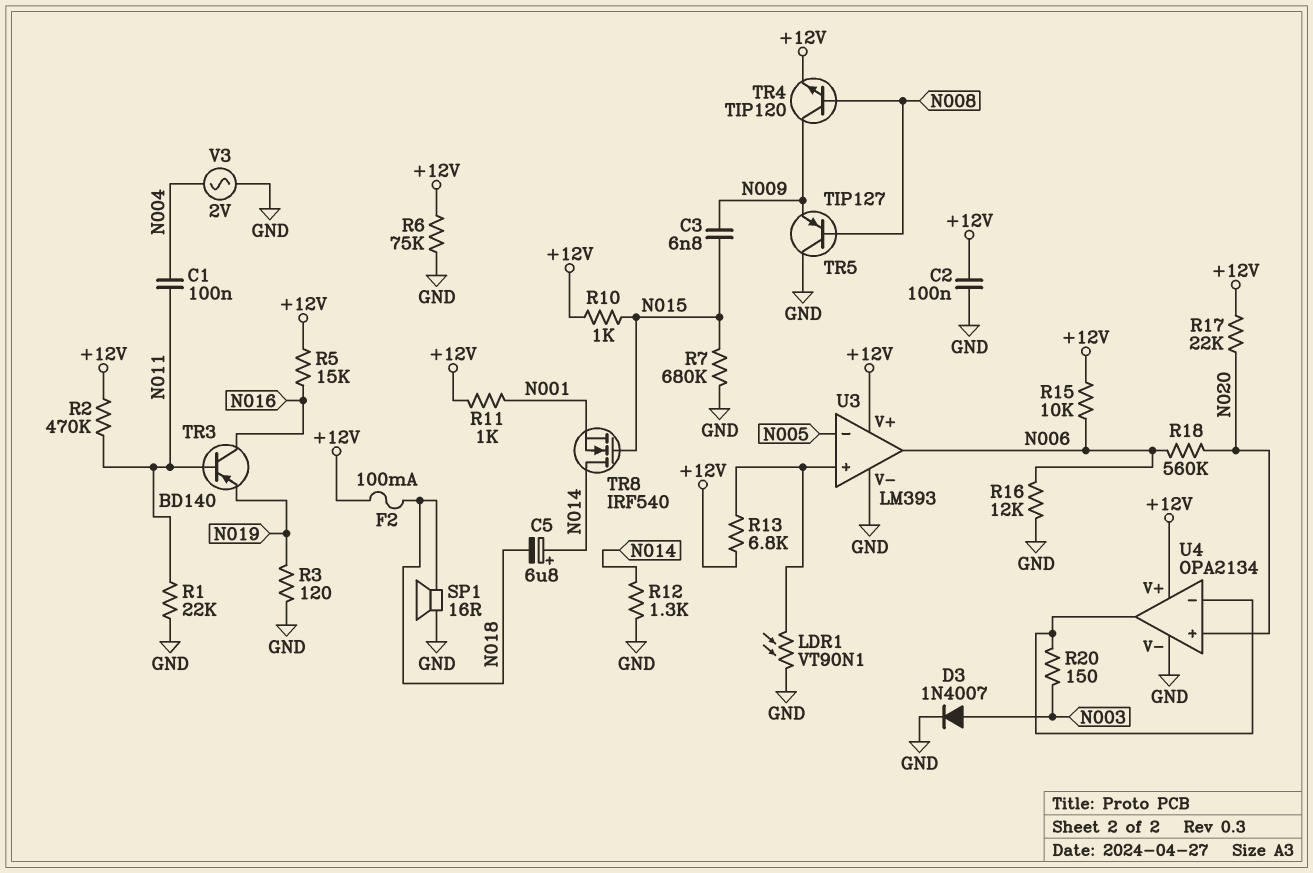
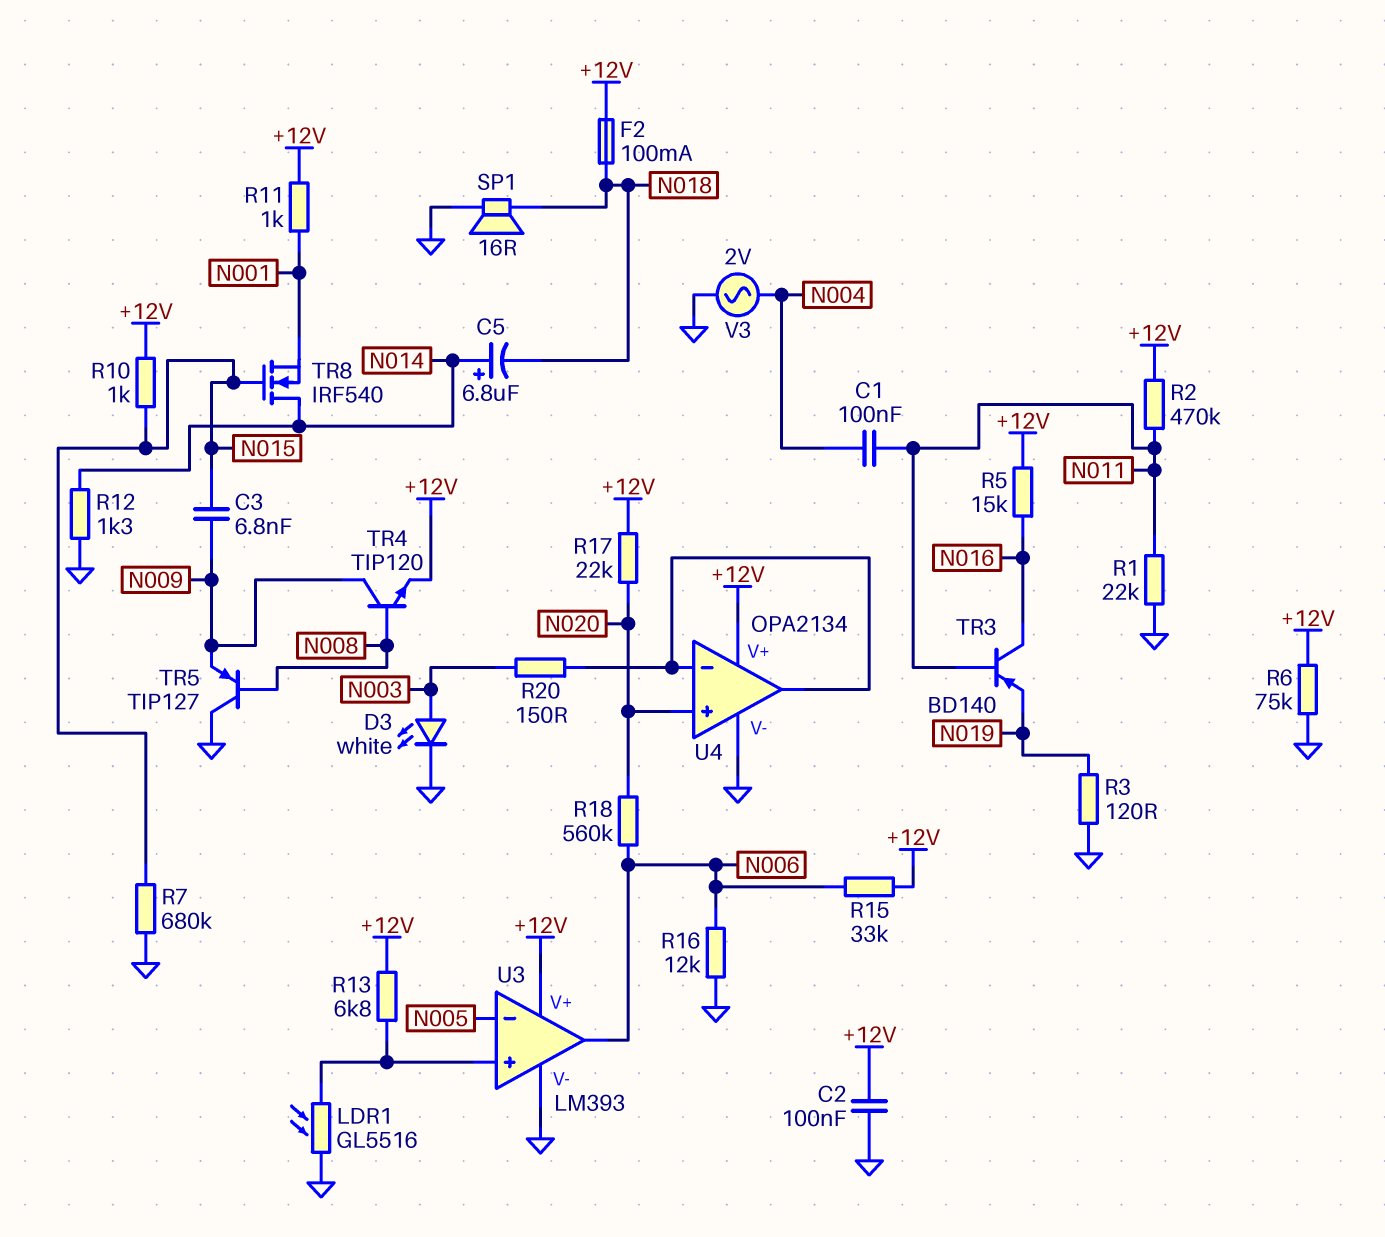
D3: diode 1N4007 (A N003, K GND) -> LED white (A N003, K GND)
LDR1: VT90N1 (GND, U3/in+) -> GL5516 (GND, U3/in+)
R15: 10k (+12V, N006) -> 33k (+12V, N006)

